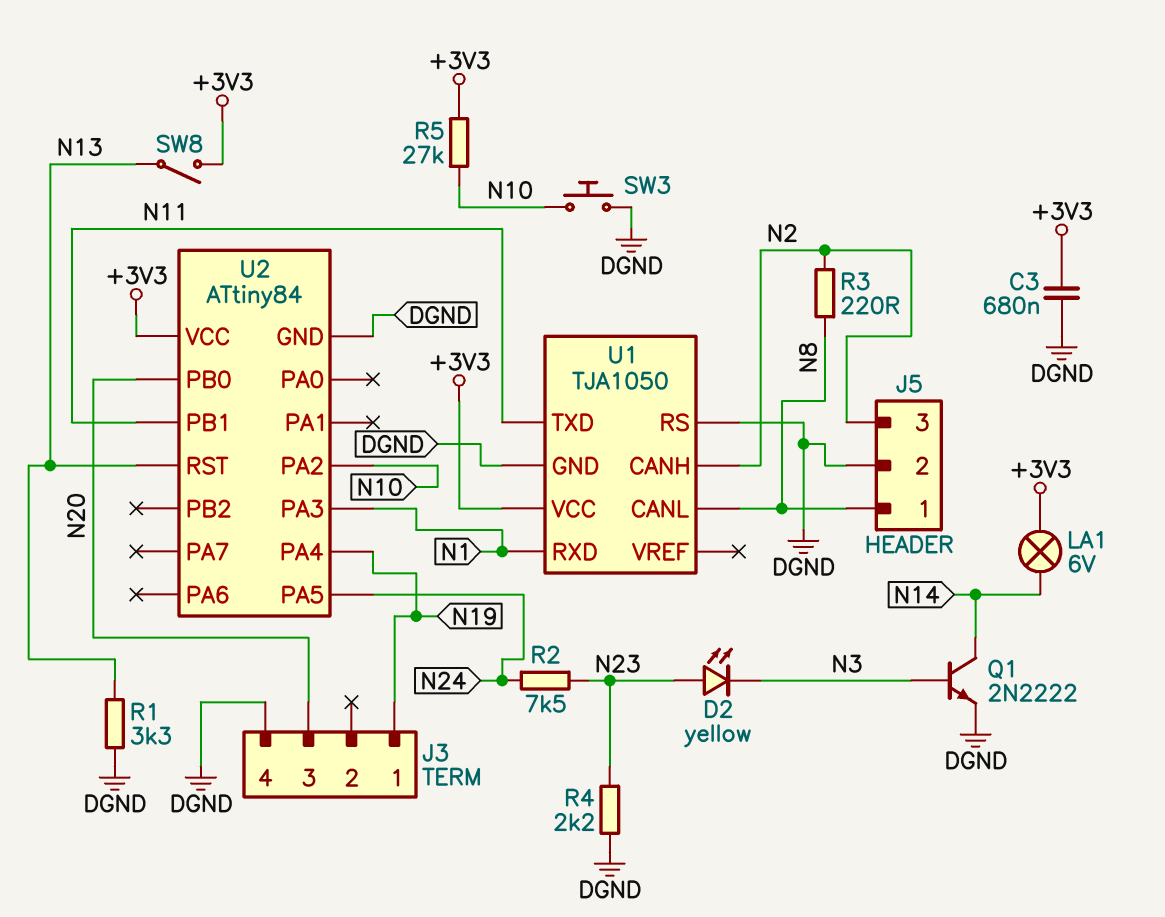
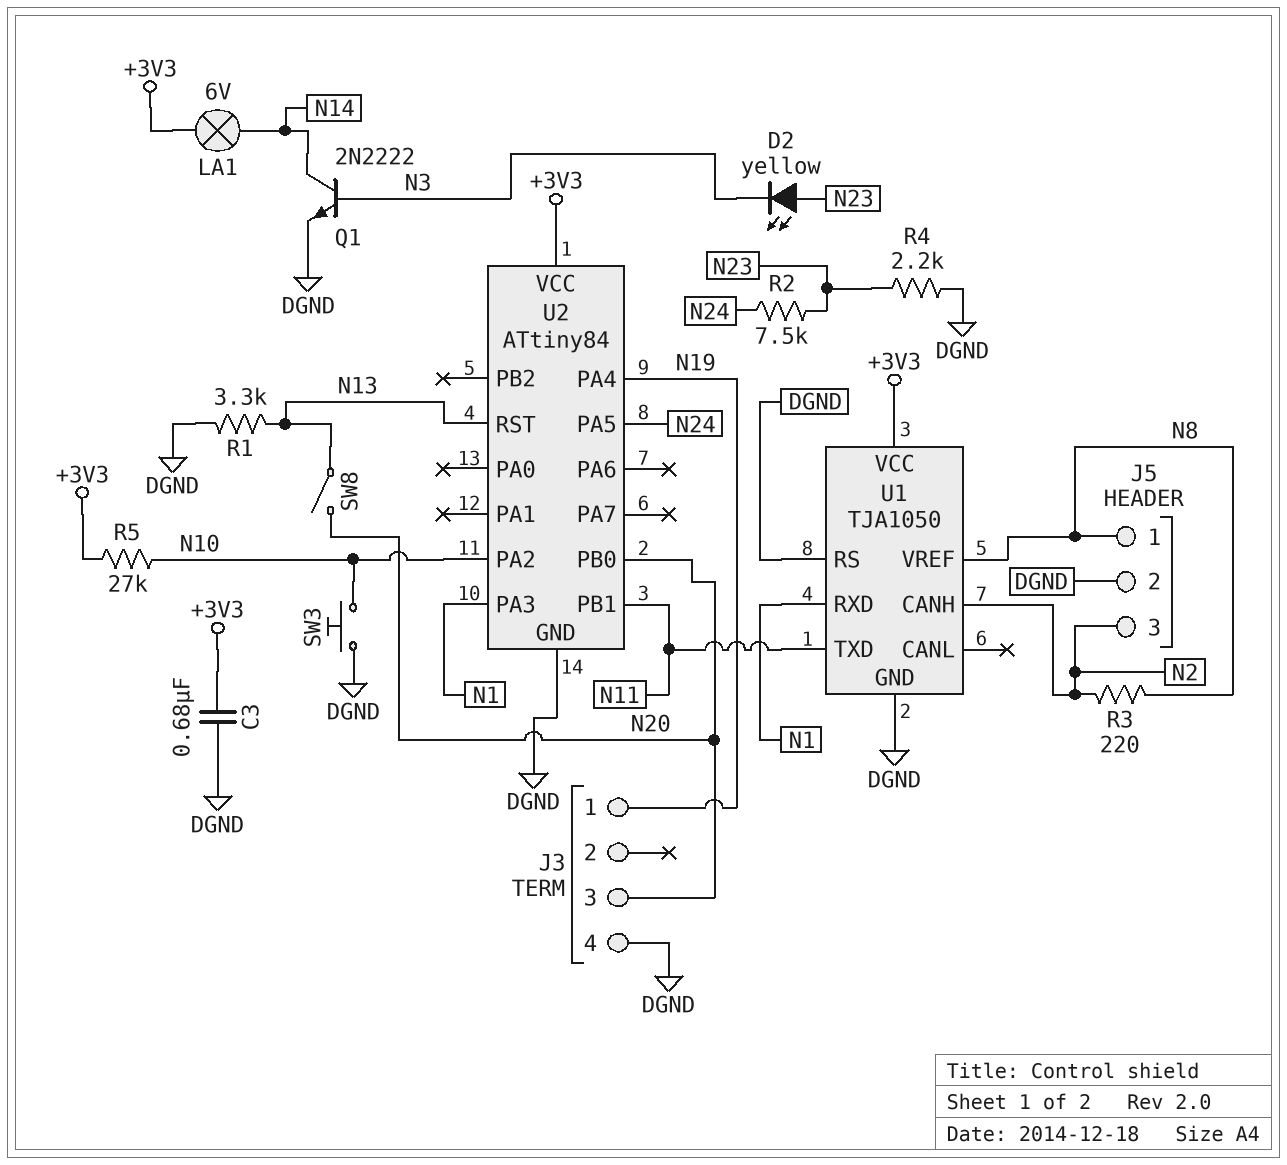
SW8: switch (+3V3, N13) -> switch (N13, N20)
U1 pin CANL: N8 -> none
U1 pin VREF: none -> N8

